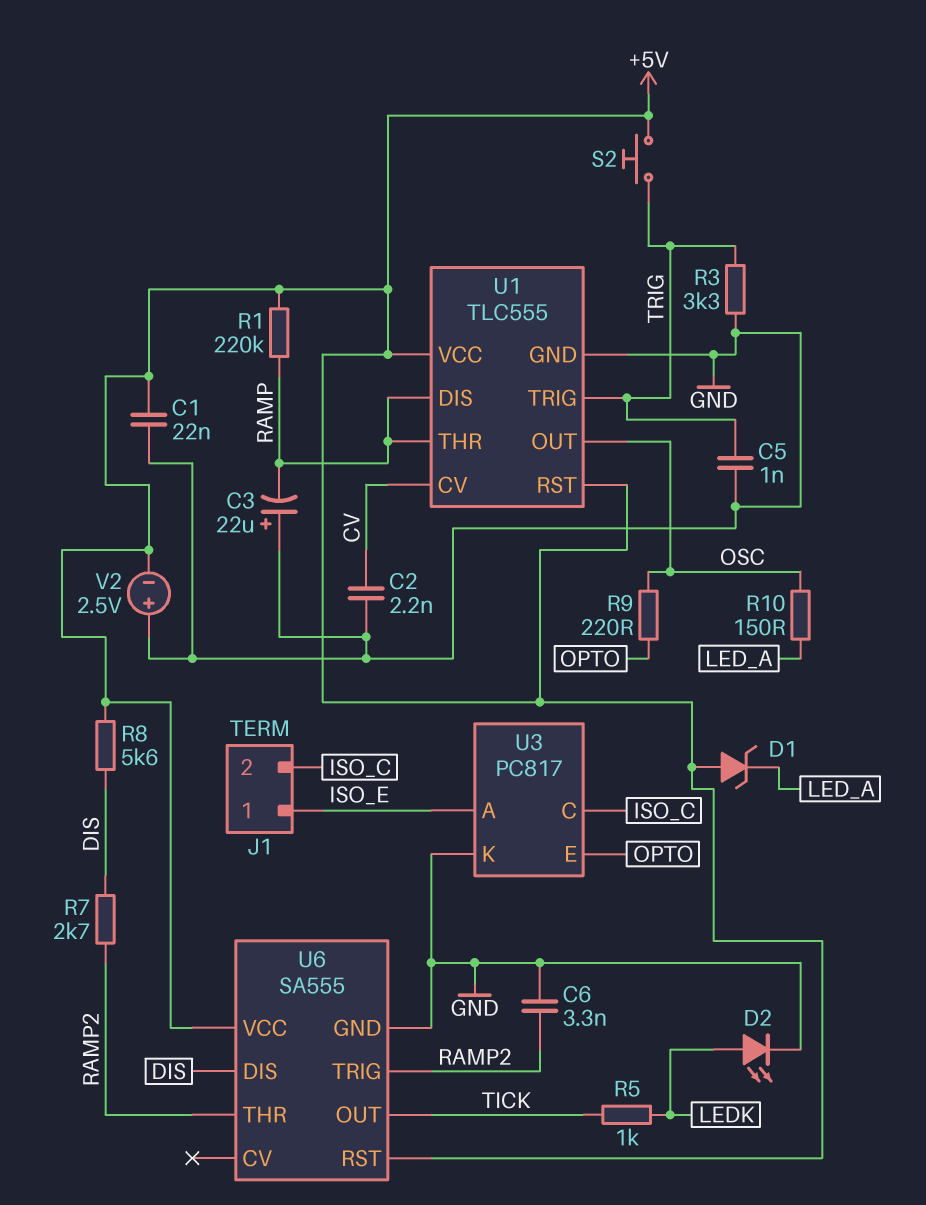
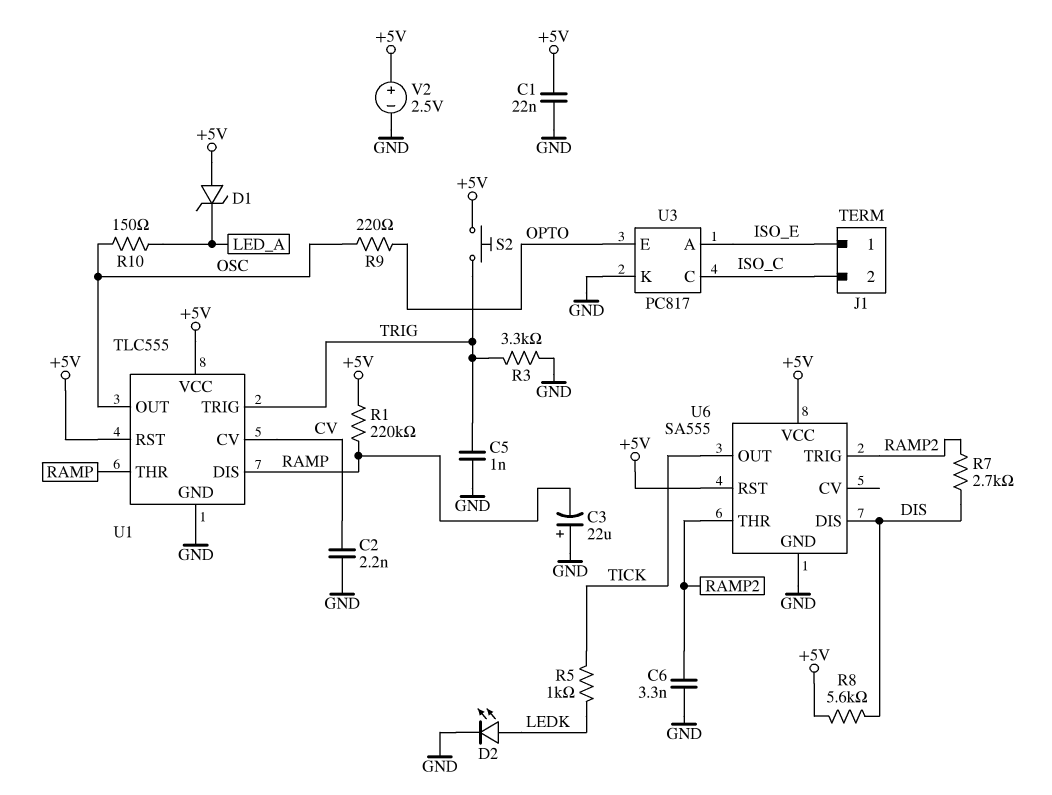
V2: 2.5V (plus GND, minus +5V) -> 2.5V (plus +5V, minus GND)

